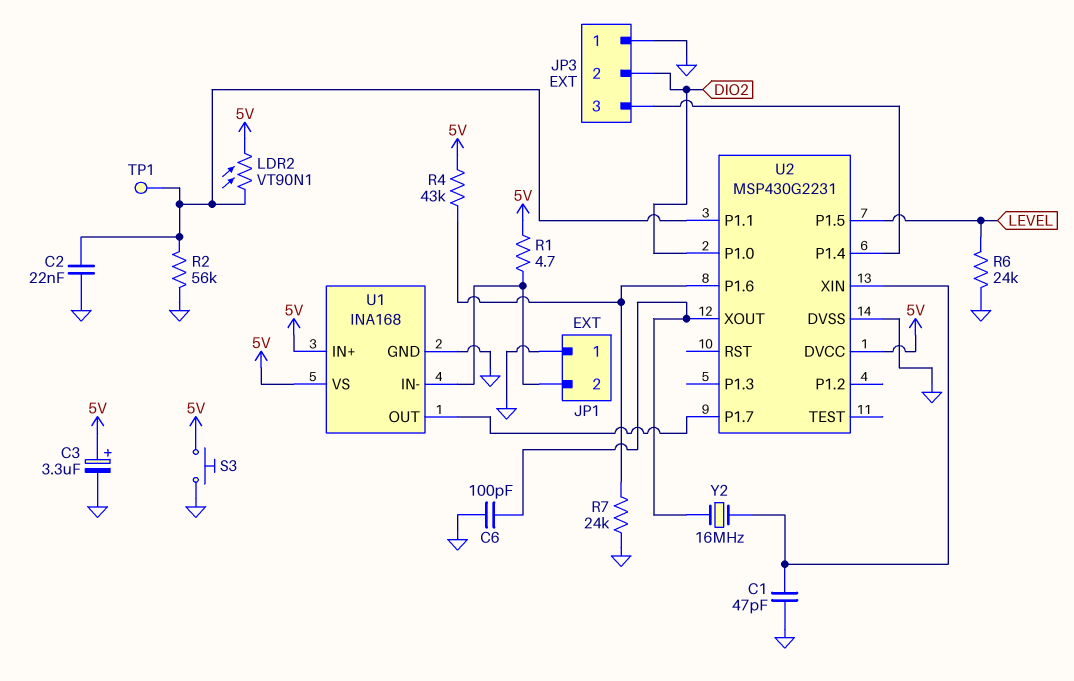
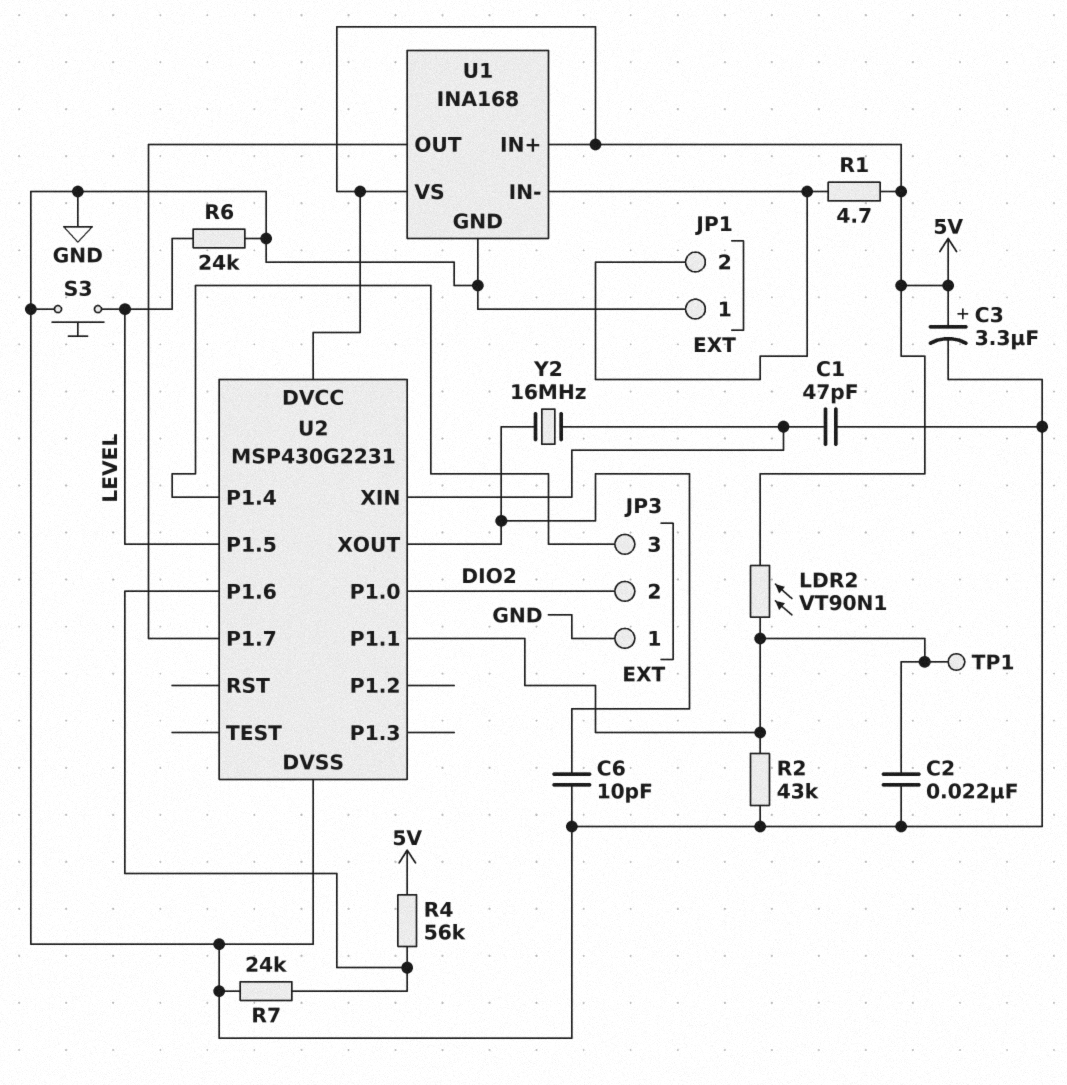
C6: 100pF (GND, U2/XOUT) -> 10pF (GND, U2/XOUT)
R2: 56k (GND, U2/P1.1) -> 43k (GND, U2/P1.1)
R4: 43k (5V, U2/P1.6) -> 56k (5V, U2/P1.6)
S3: button (5V, GND) -> button (GND, LEVEL)

